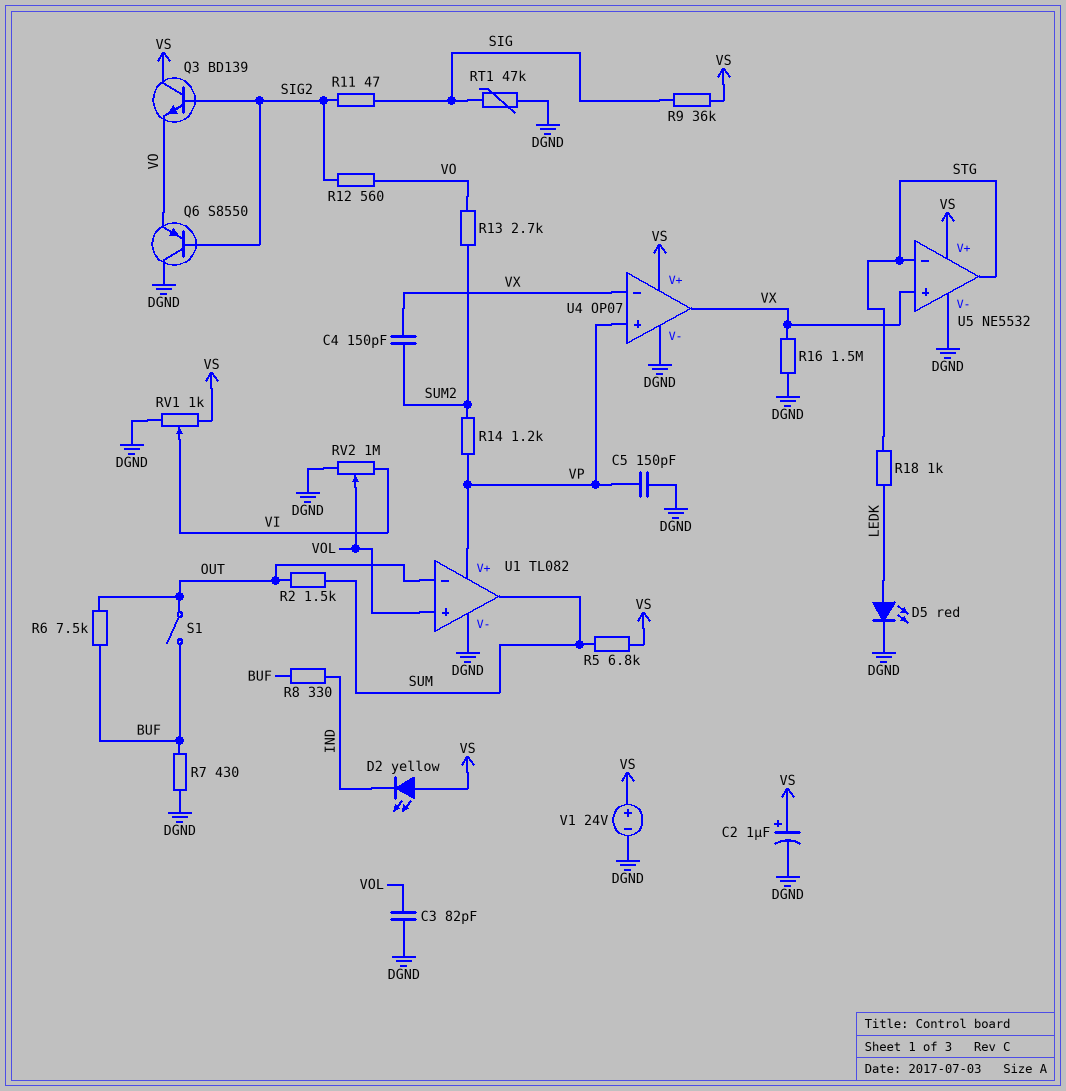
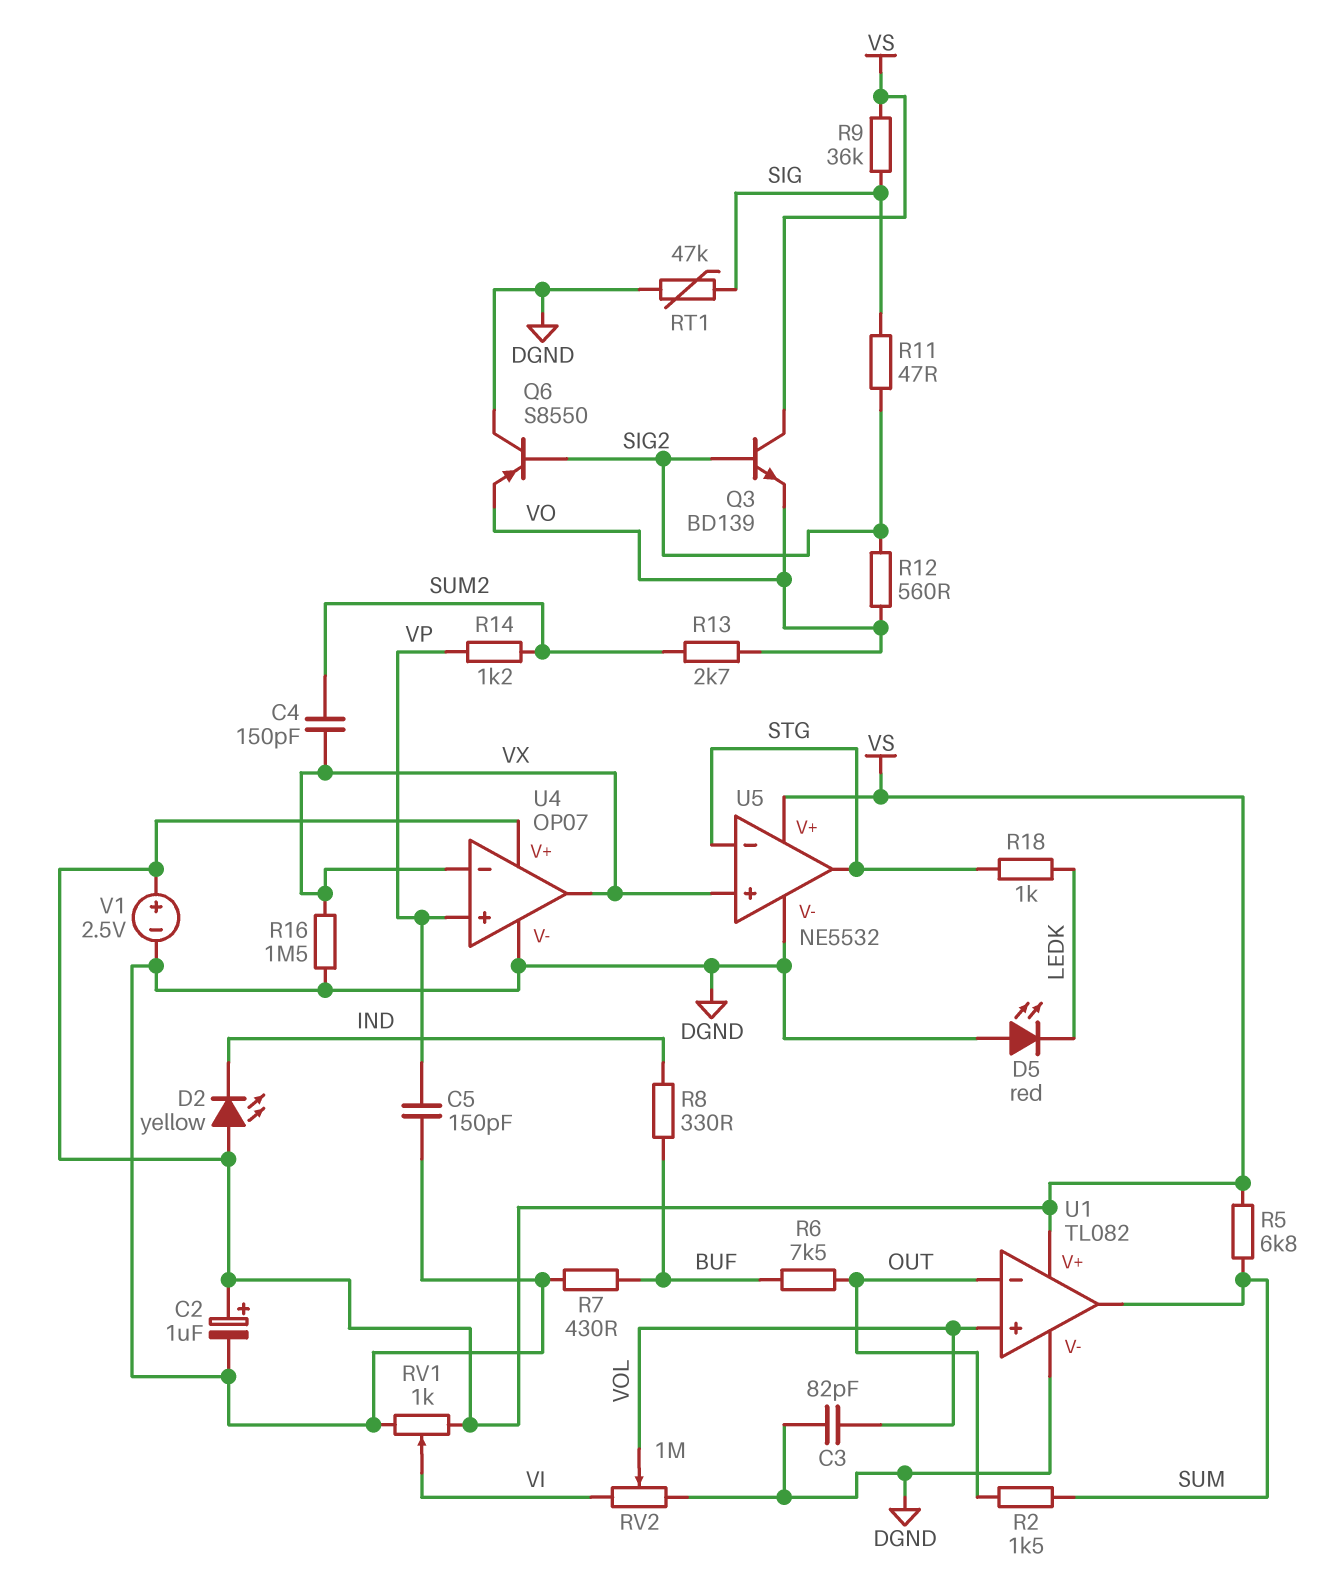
D5: LED red (A LEDK, K DGND) -> LED red (A DGND, K LEDK)
S1: switch (BUF, OUT) -> none
U1 pin V+: VP -> VS
V1: 24V (plus VS, minus DGND) -> 2.5V (plus VS, minus DGND)

